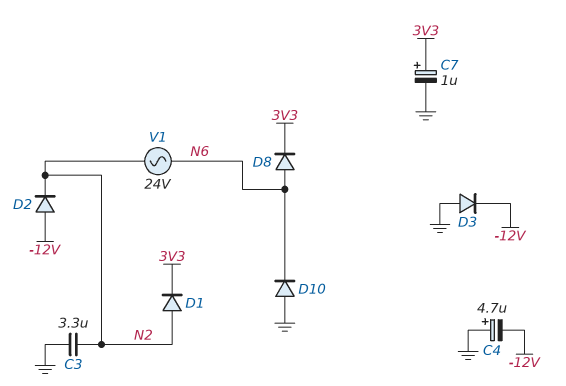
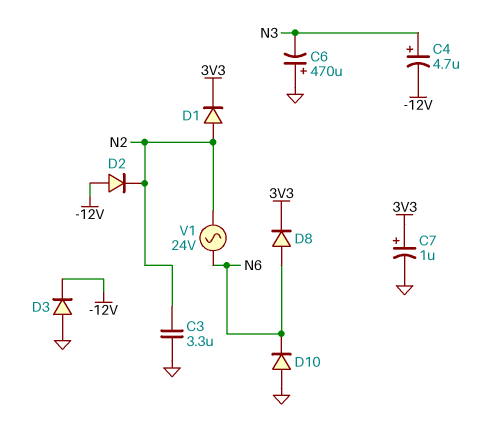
C4: 4.7uF (plus GND, minus -12V) -> 4.7uF (plus N3, minus -12V)
C6: none -> 470uF (plus GND, minus N3)

